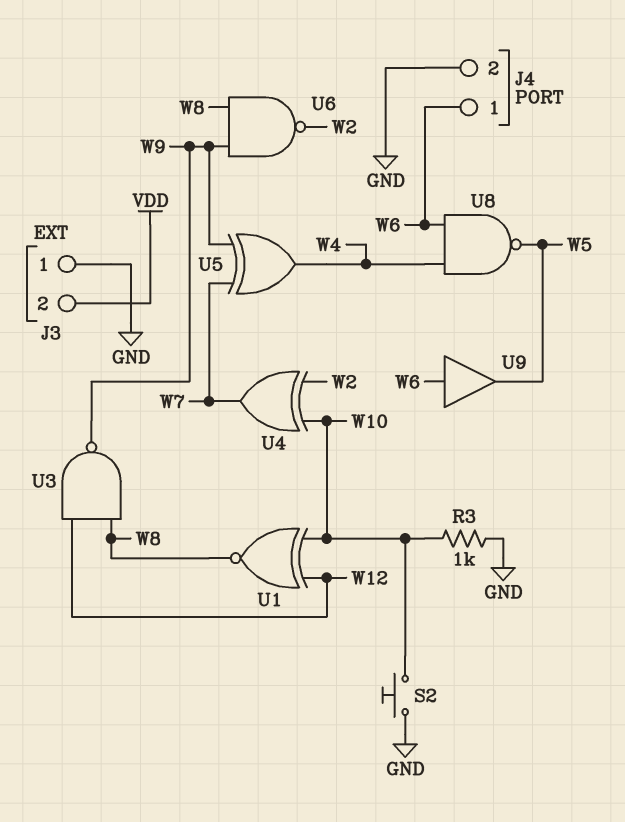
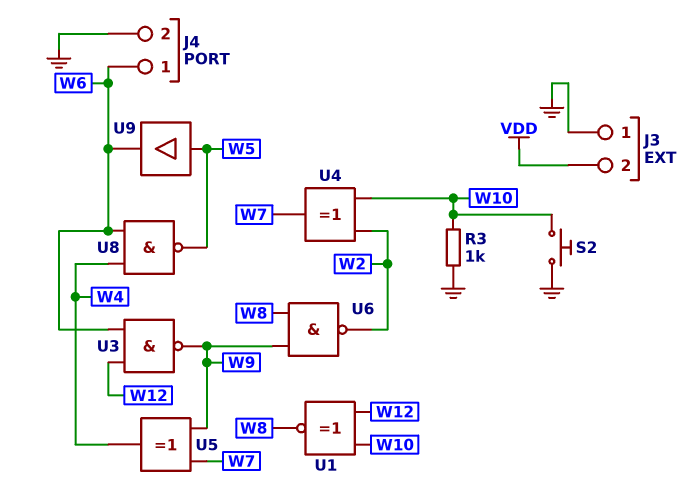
U3: NAND (in W8, in W12, out W9) -> NAND (in W6, in W12, out W9)
U9: buffer (in W6, out W5) -> buffer (in W5, out W6)

